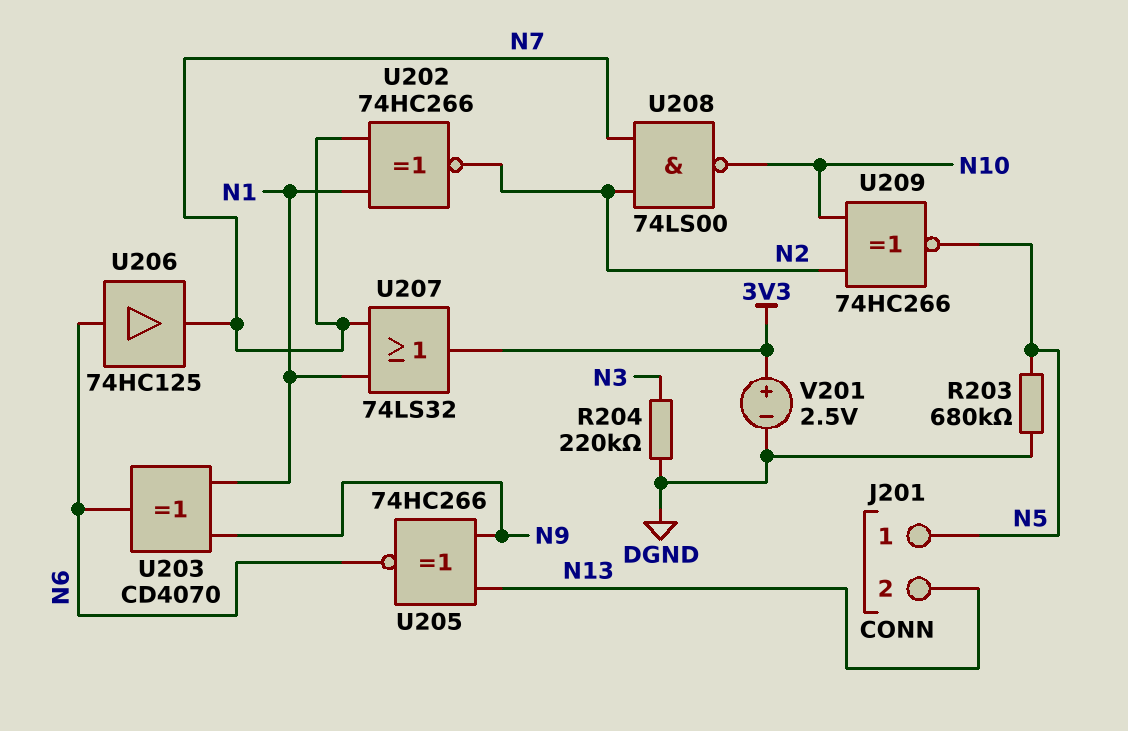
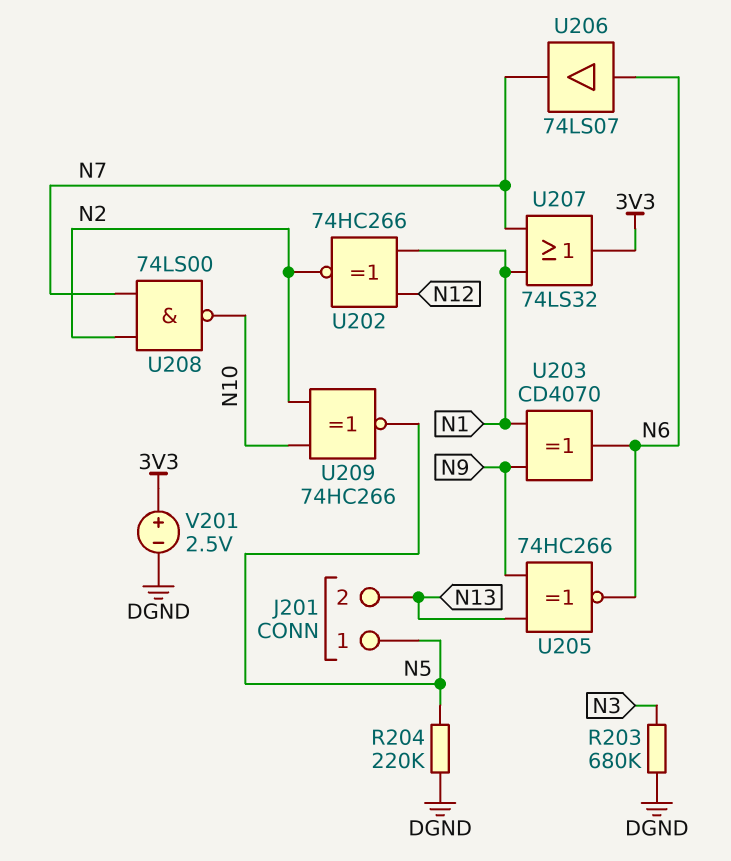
R203: 680k (DGND, N5) -> 680k (DGND, N3)
R204: 220k (DGND, N3) -> 220k (DGND, N5)
U202: XNOR 74HC266 (in N1, in N7, out N2) -> XNOR 74HC266 (in N1, in N12, out N2)
U206: buffer 74HC125 (in N6, out N7) -> buffer 74LS07 (in N6, out N7)

